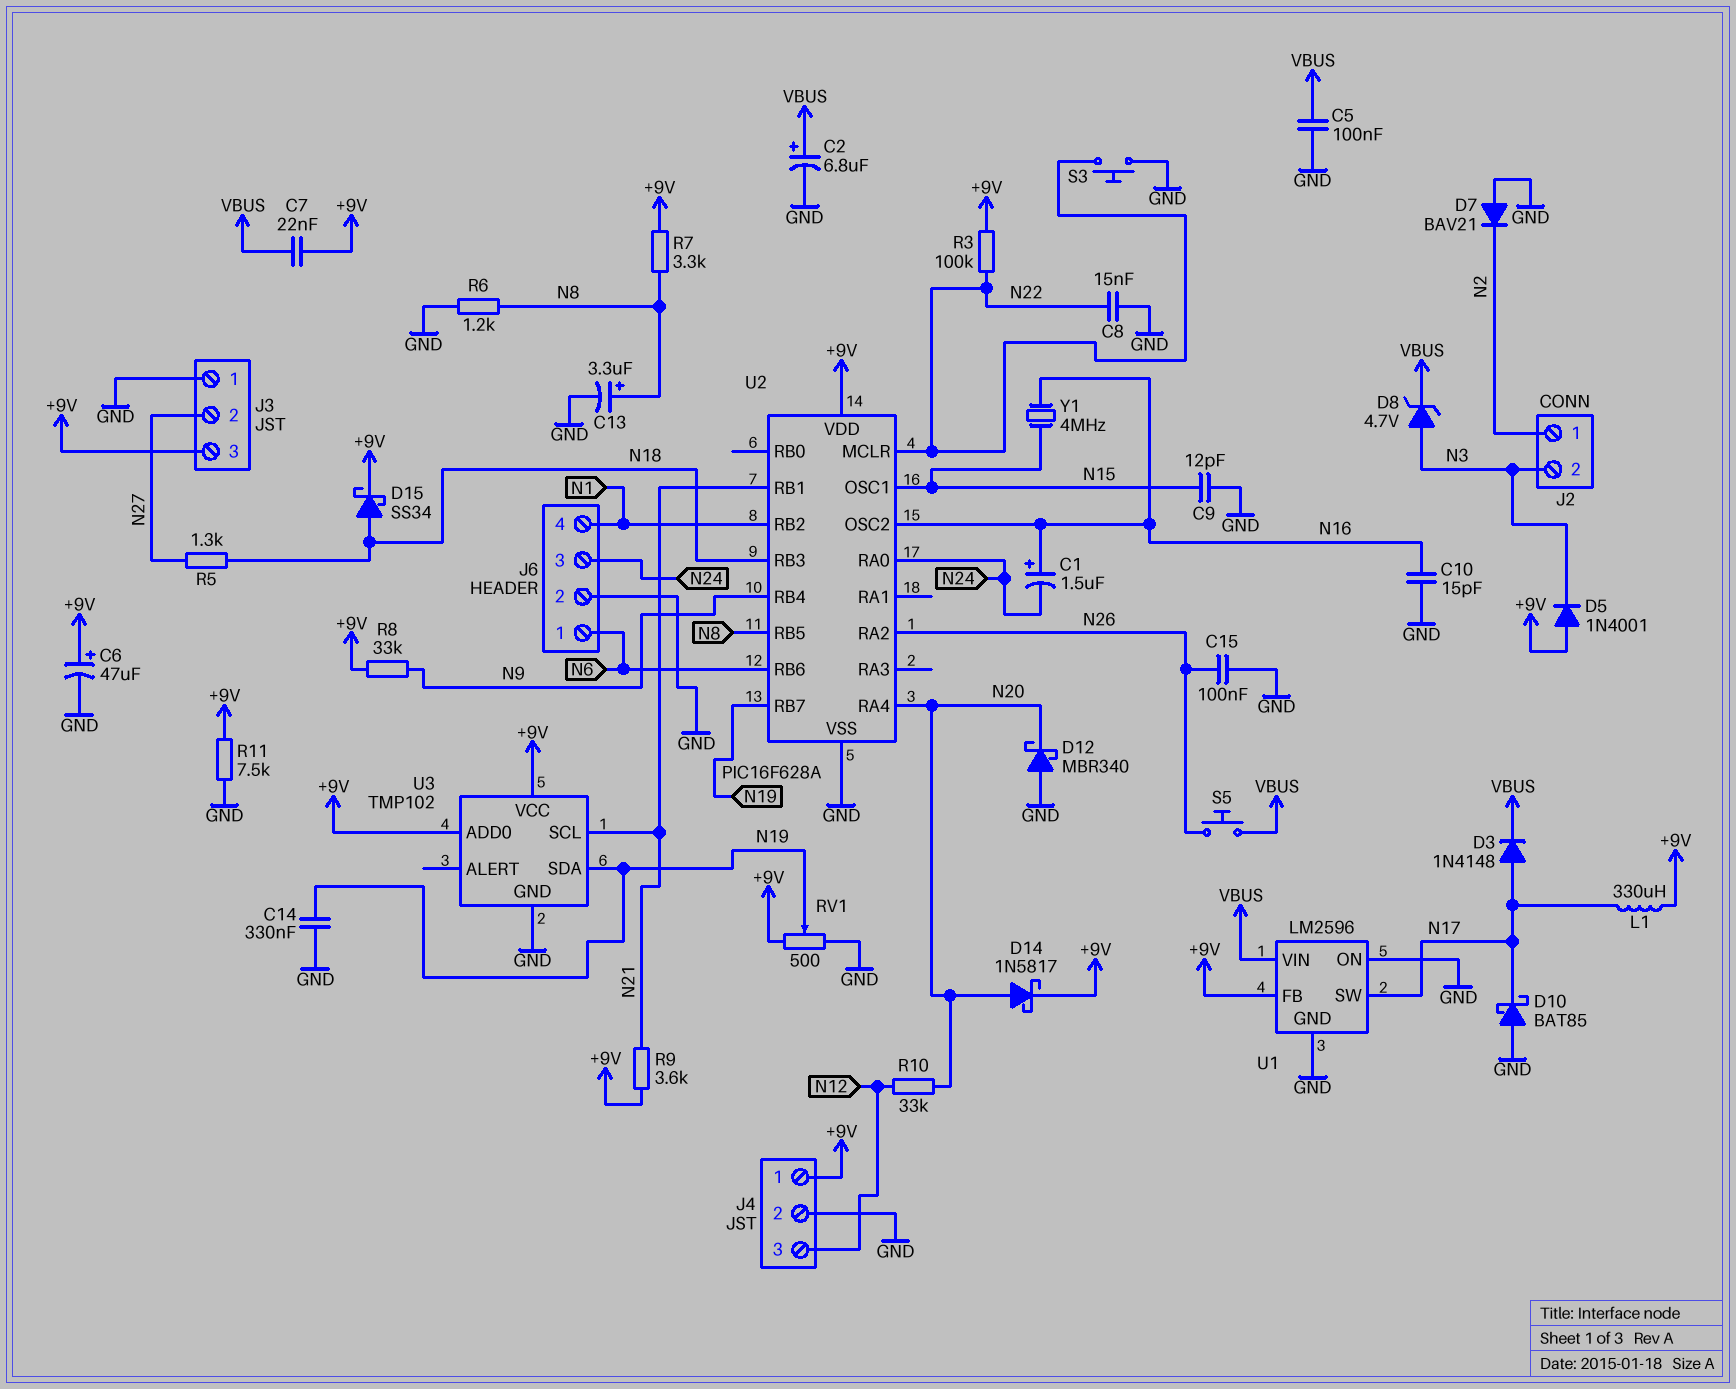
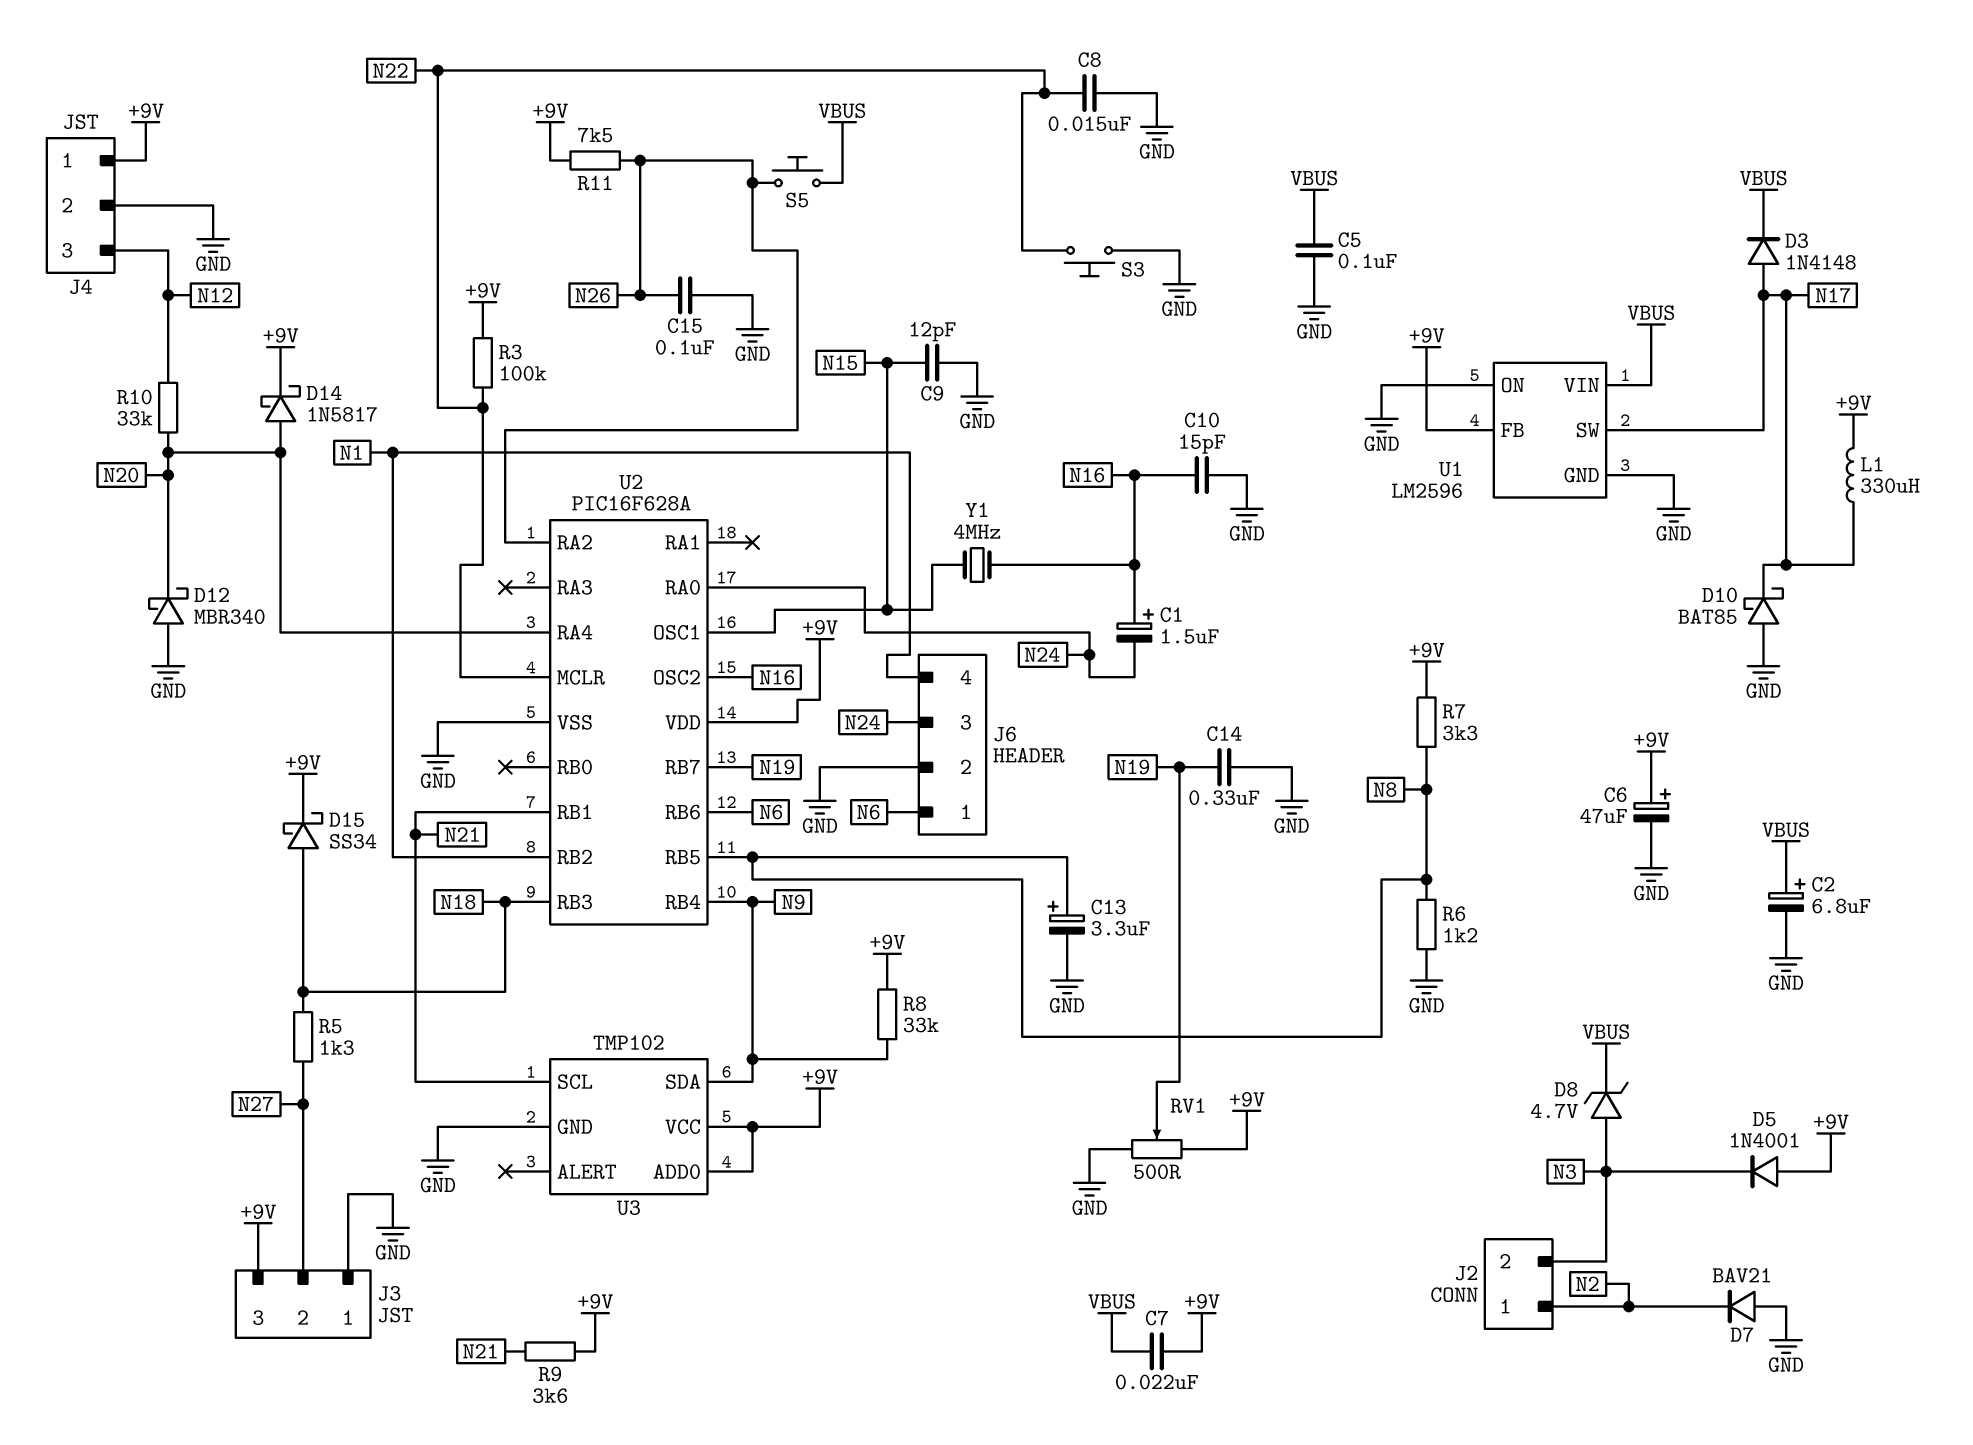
R11: 7.5k (+9V, GND) -> 7.5k (+9V, N26)
U3 pin SDA: N19 -> N9

